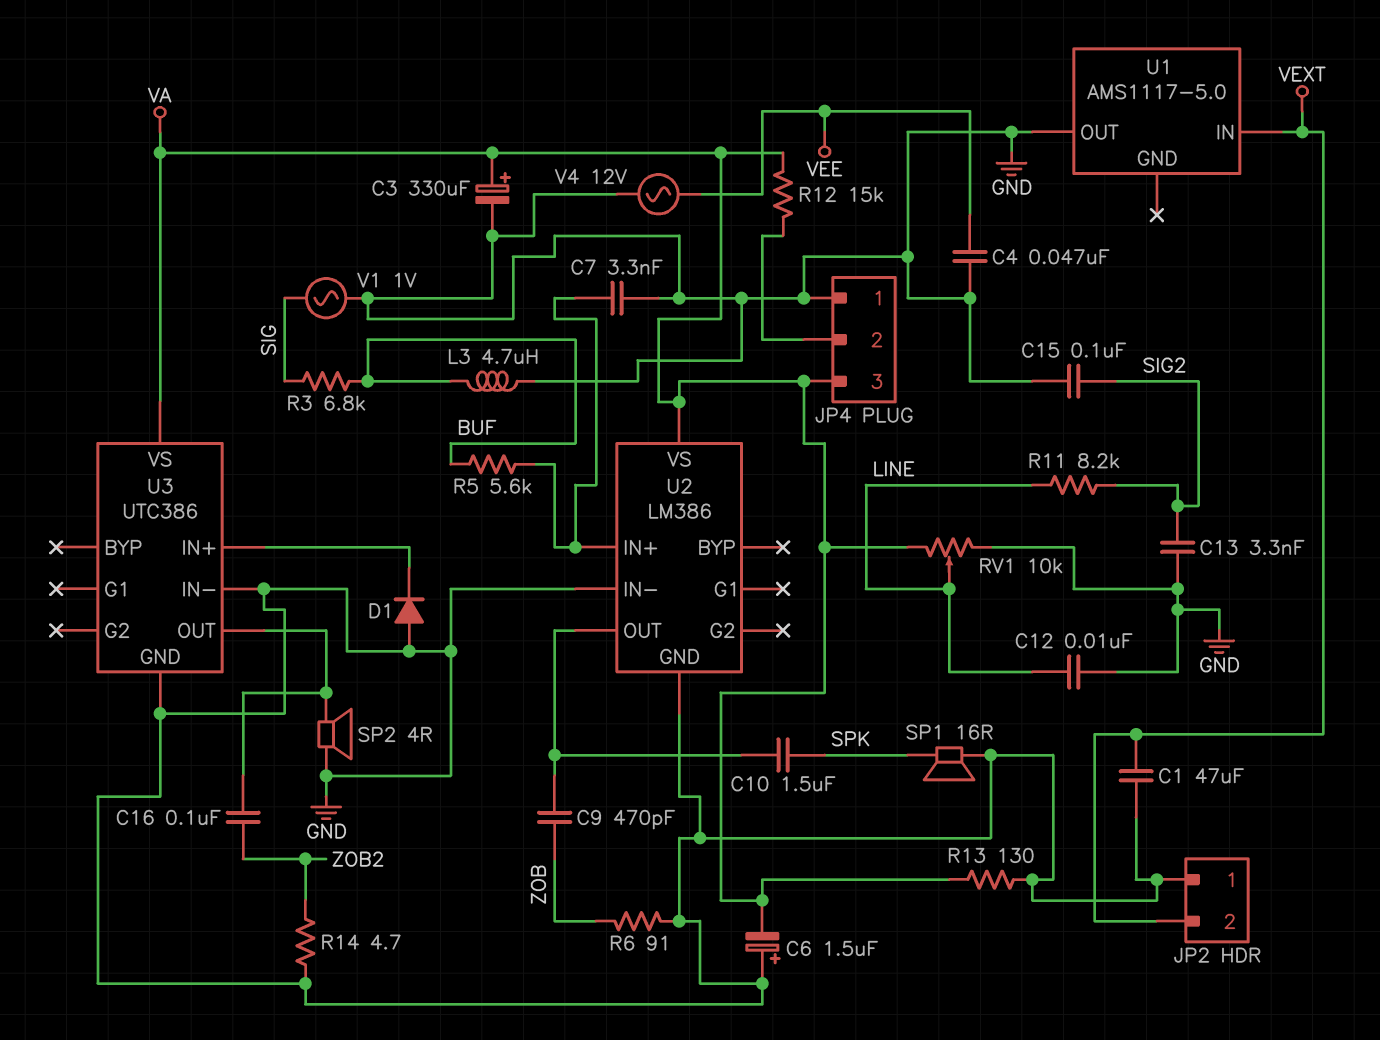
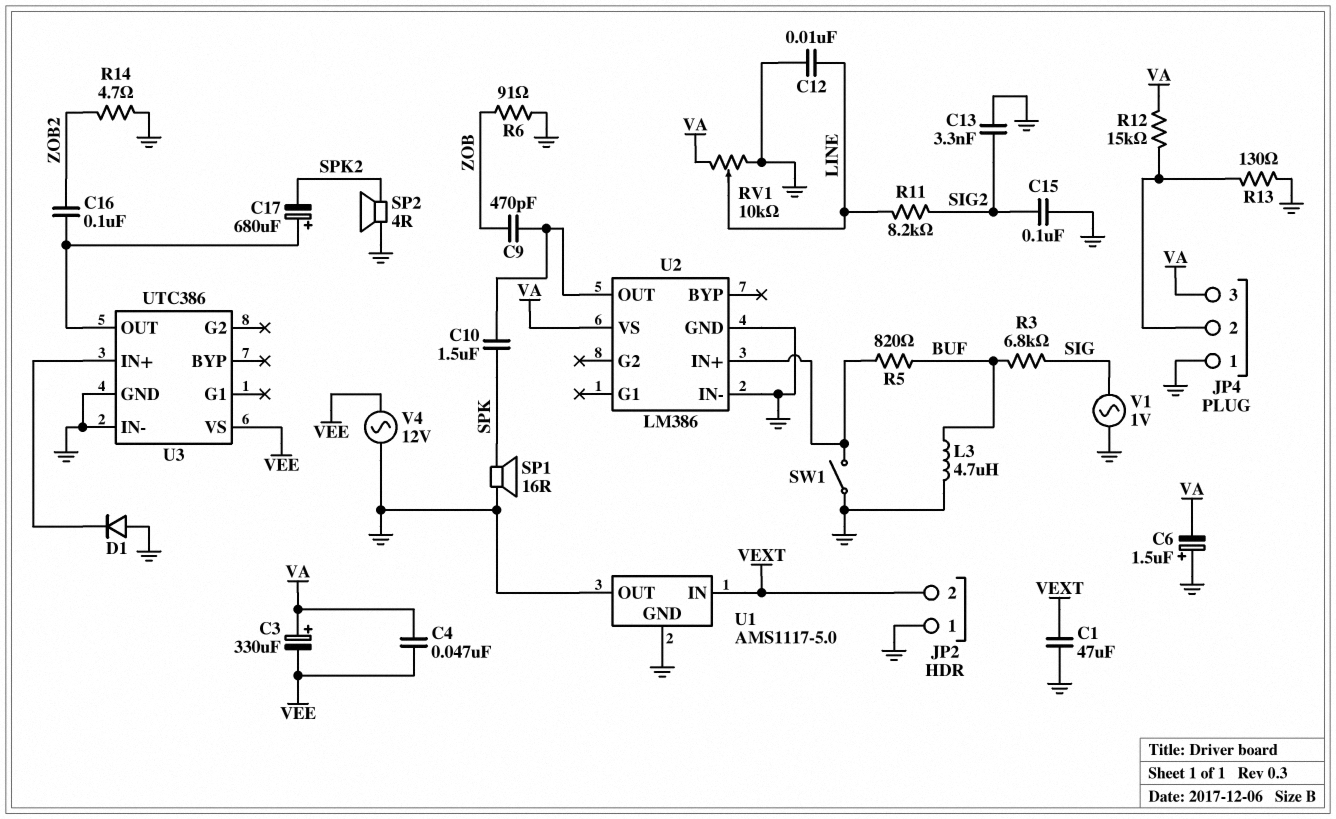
C3: 330uF (plus VA, minus GND) -> 330uF (plus VA, minus VEE)
C4: 47nF (GND, VEE) -> 47nF (VA, VEE)
C7: 3.3nF (GND, U2/IN+) -> none
C17: none -> 680uF (plus U3/OUT, minus SPK2)
R5: 5.6k (BUF, U2/IN+) -> 820 (BUF, U2/IN+)
R13: 130 (GND, VA) -> 130 (GND, JP4/2)
SP2: speaker 4R (GND, U3/OUT) -> speaker 4R (GND, SPK2)
SW1: none -> switch (GND, U2/IN+)
U1 pin GND: none -> GND
U3 pin VS: VA -> VEE

